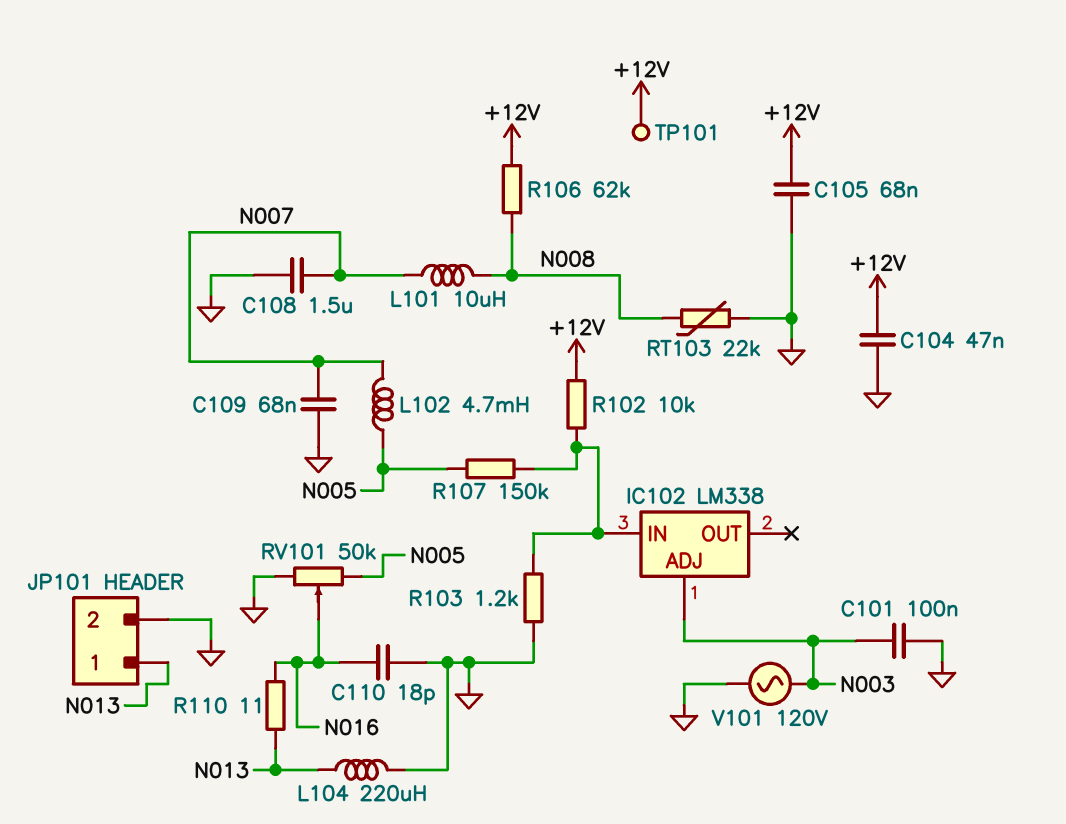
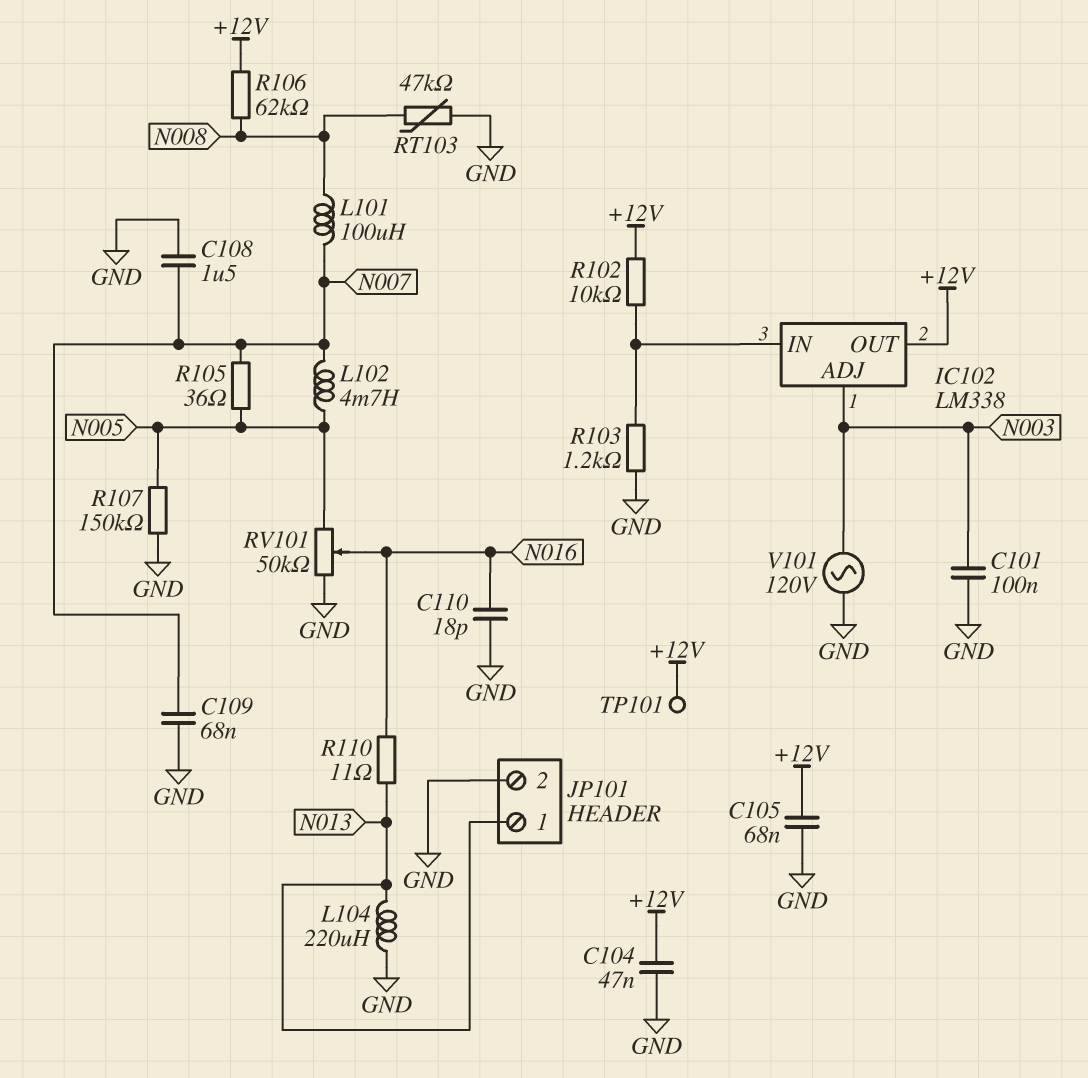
IC102 pin OUT: none -> +12V
L101: 10uH (N007, N008) -> 100uH (N007, N008)
R105: none -> 36 (N005, N007)
R107: 150k (IC102/IN, N005) -> 150k (GND, N005)
RT103: 22k (GND, N008) -> 47k (GND, N008)

